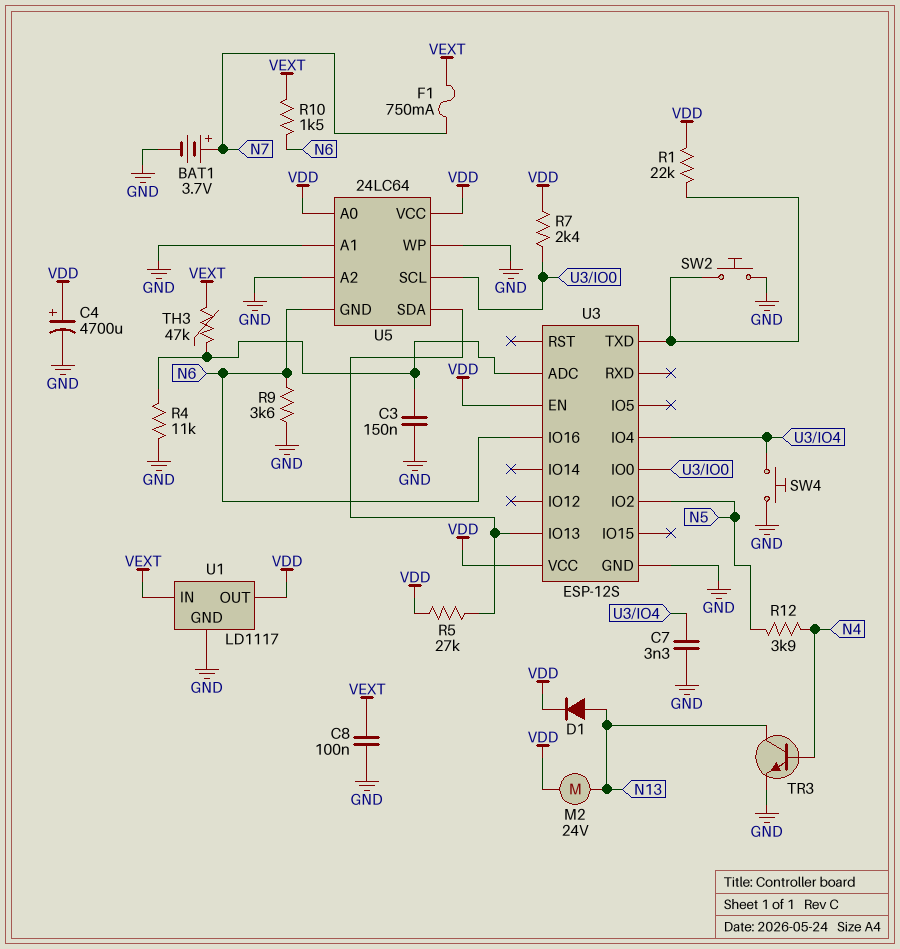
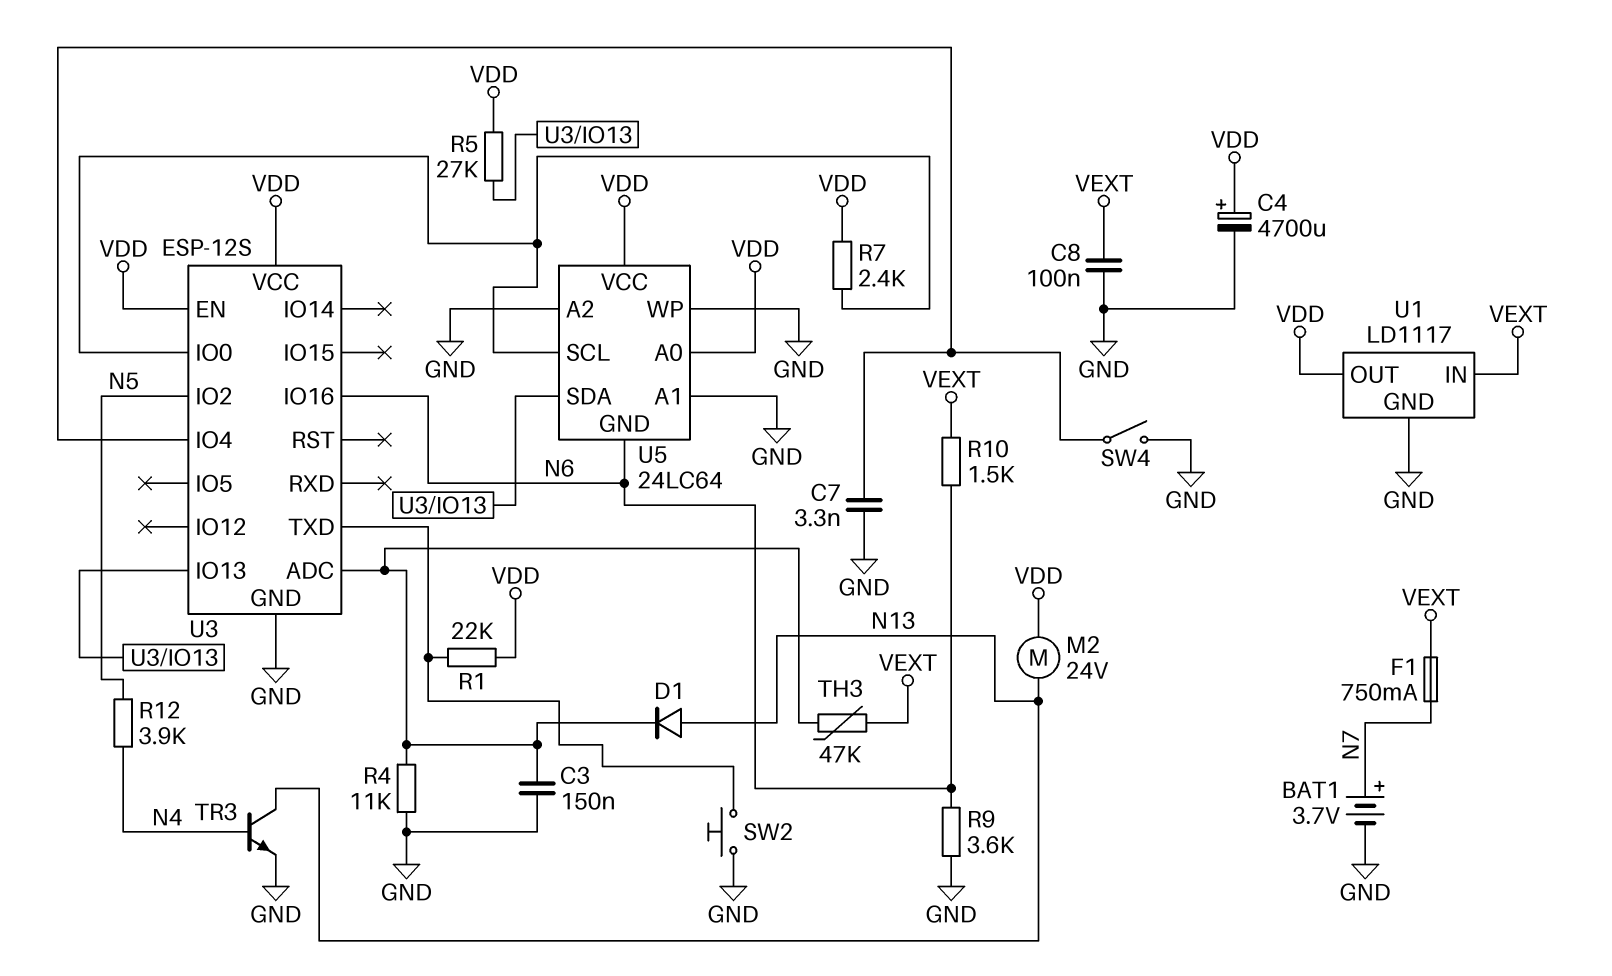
D1: diode (A N13, K VDD) -> diode (A N13, K U3/ADC)
SW4: button (GND, U3/IO4) -> switch (GND, U3/IO4)

